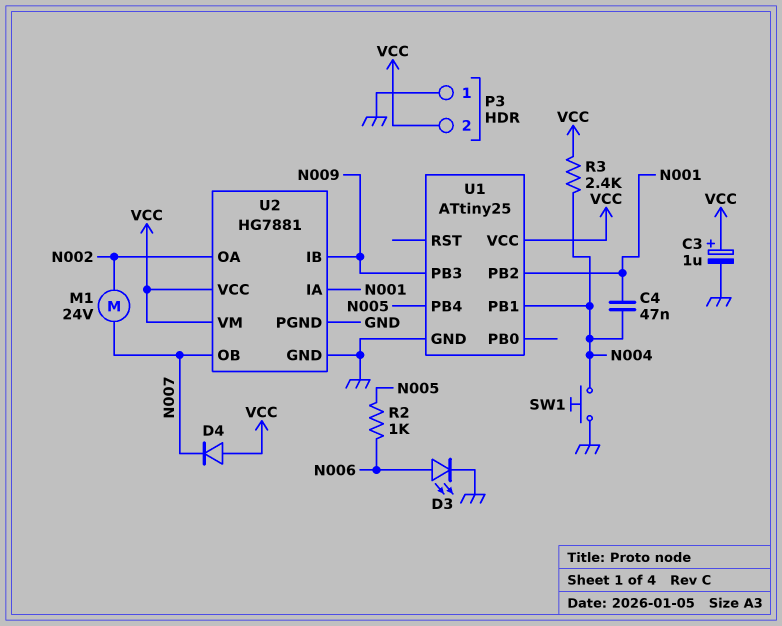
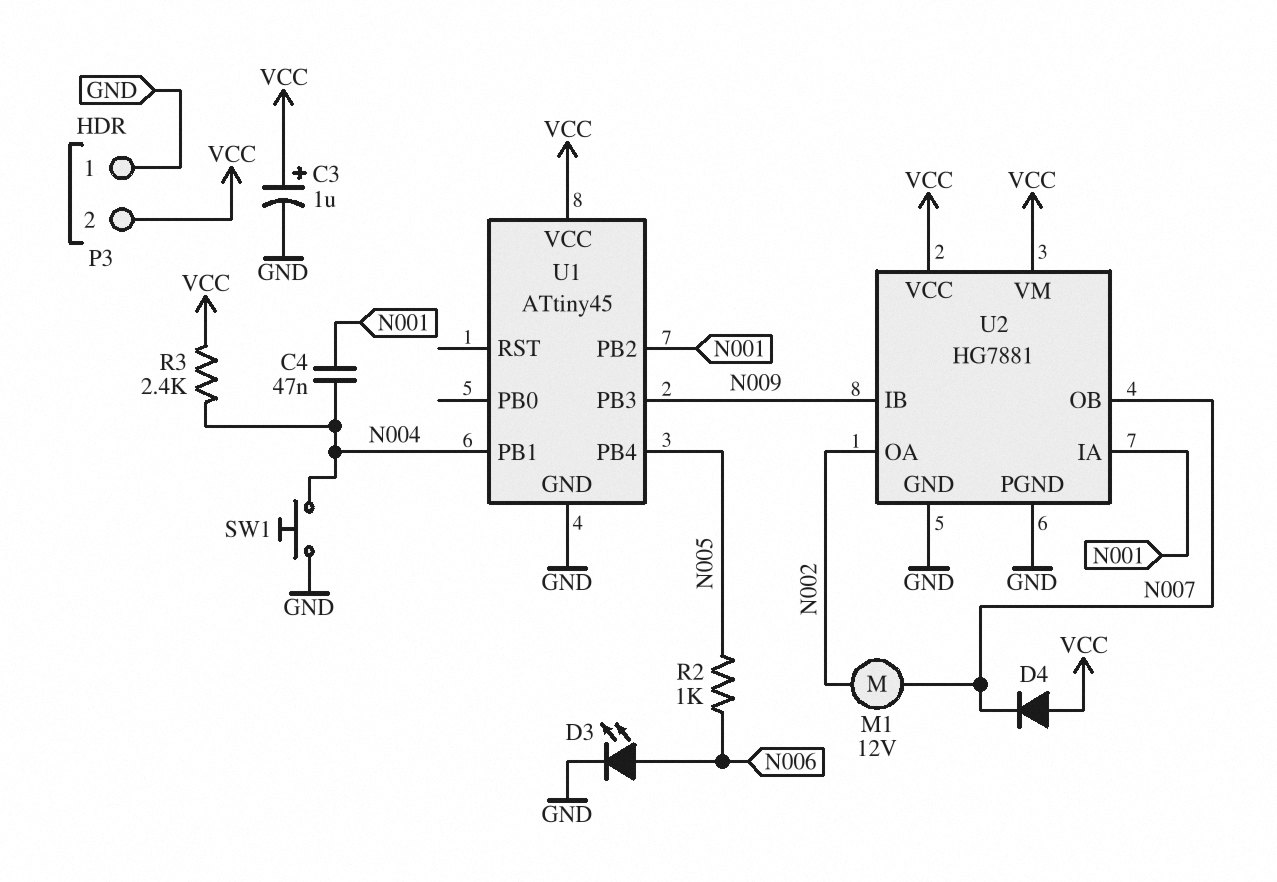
M1: motor 24V (N002, N007) -> motor 12V (N002, N007)
U1: ATtiny25 -> ATtiny45

